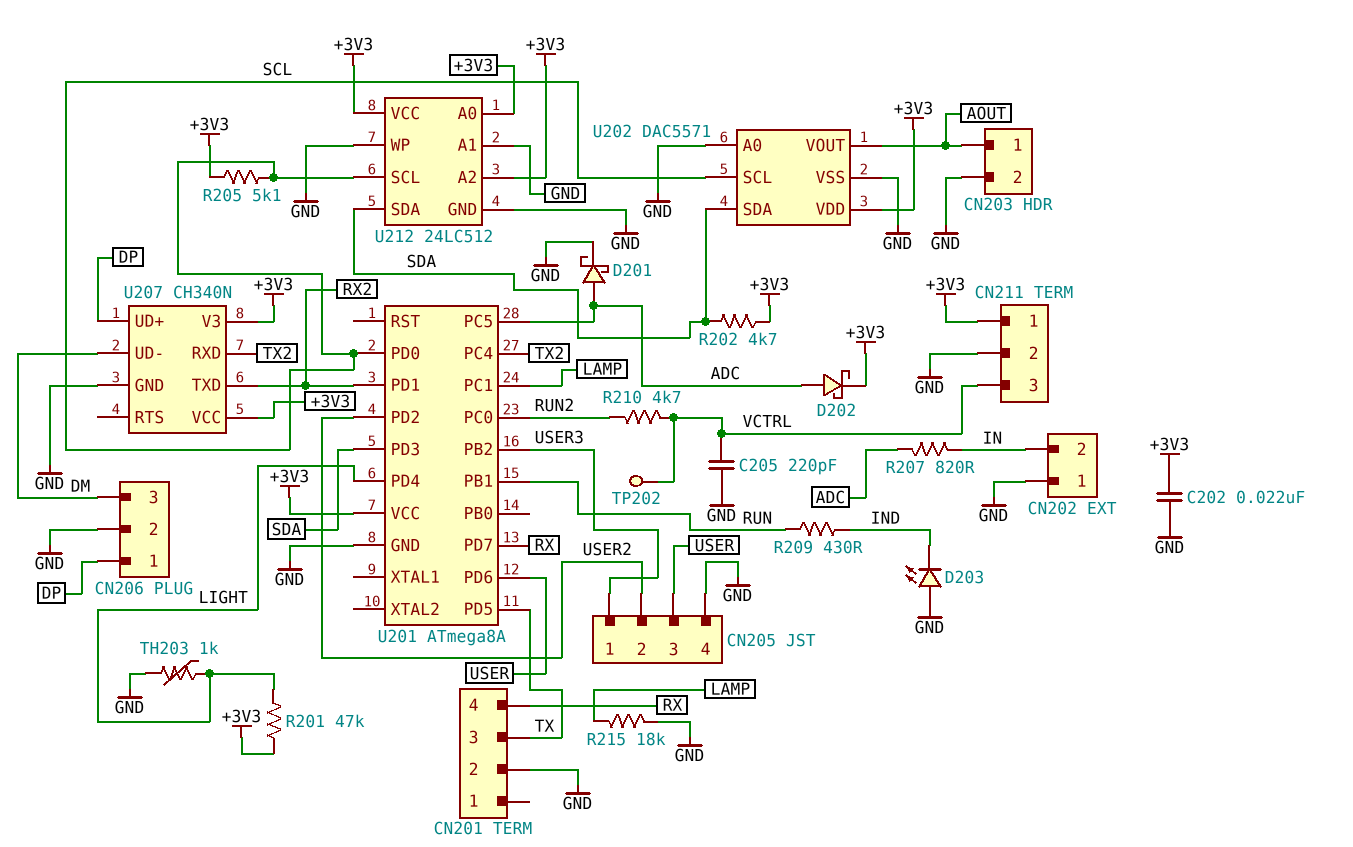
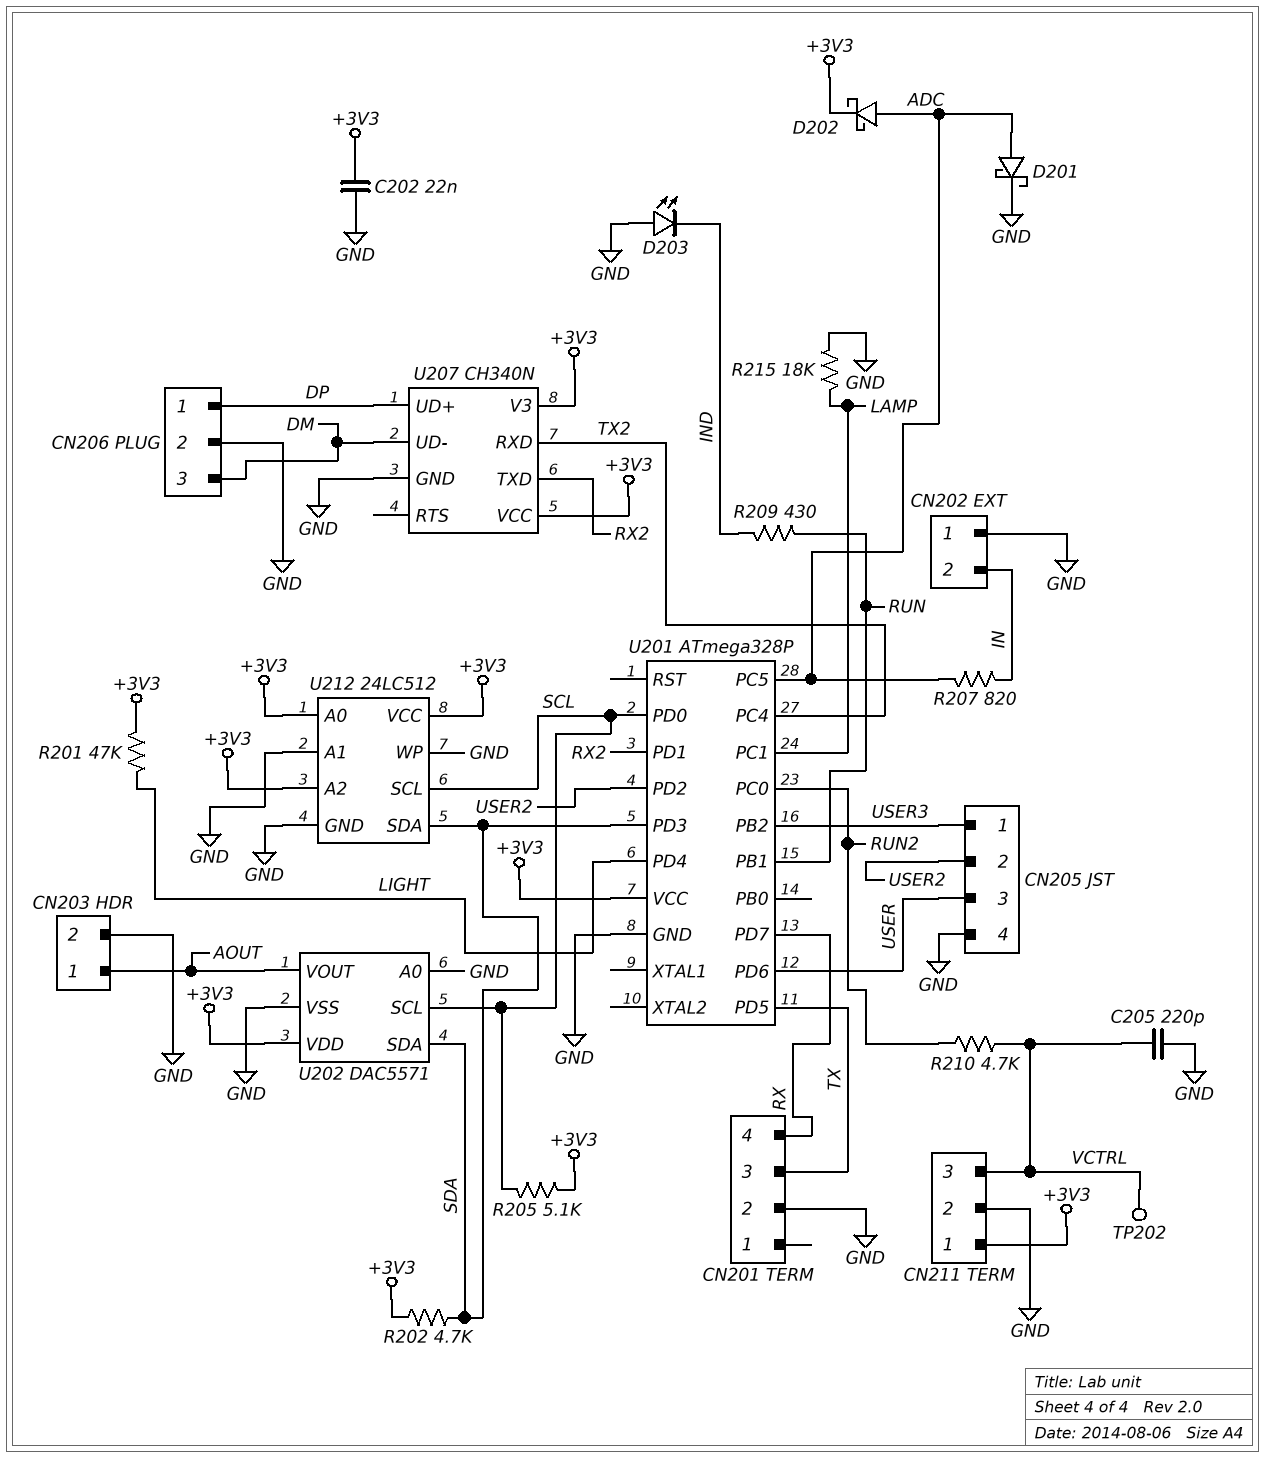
TH203: 1k (GND, LIGHT) -> none
U201: ATmega8A -> ATmega328P

